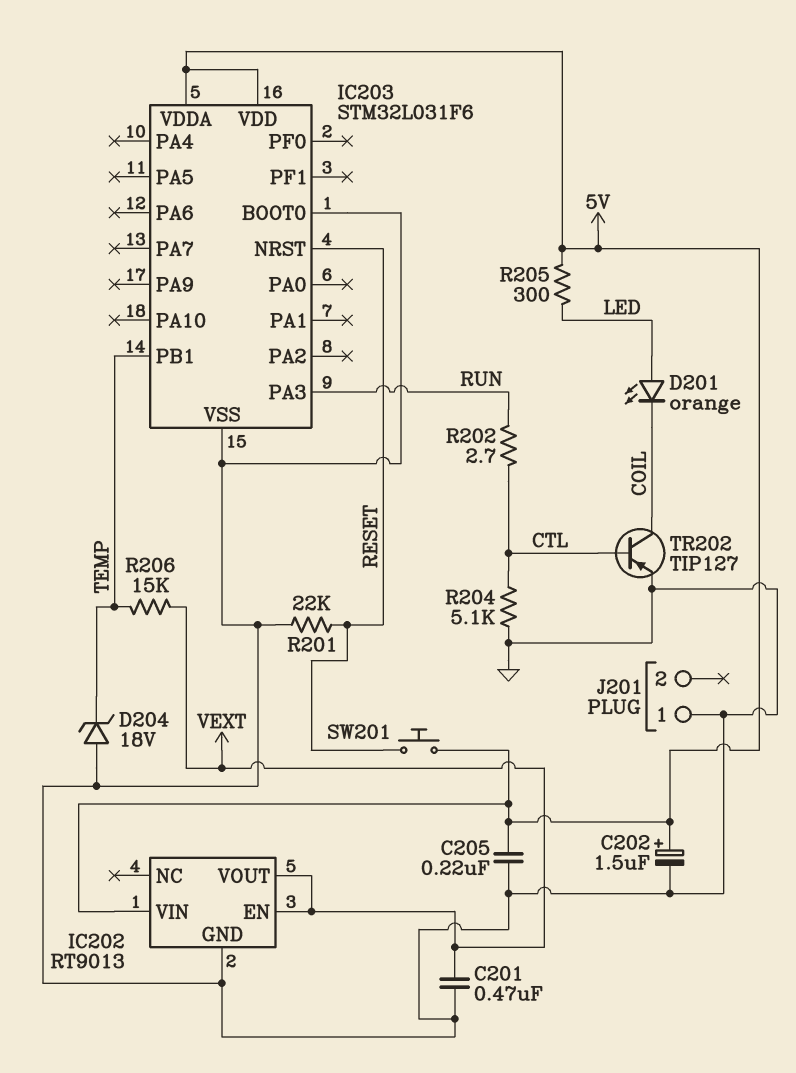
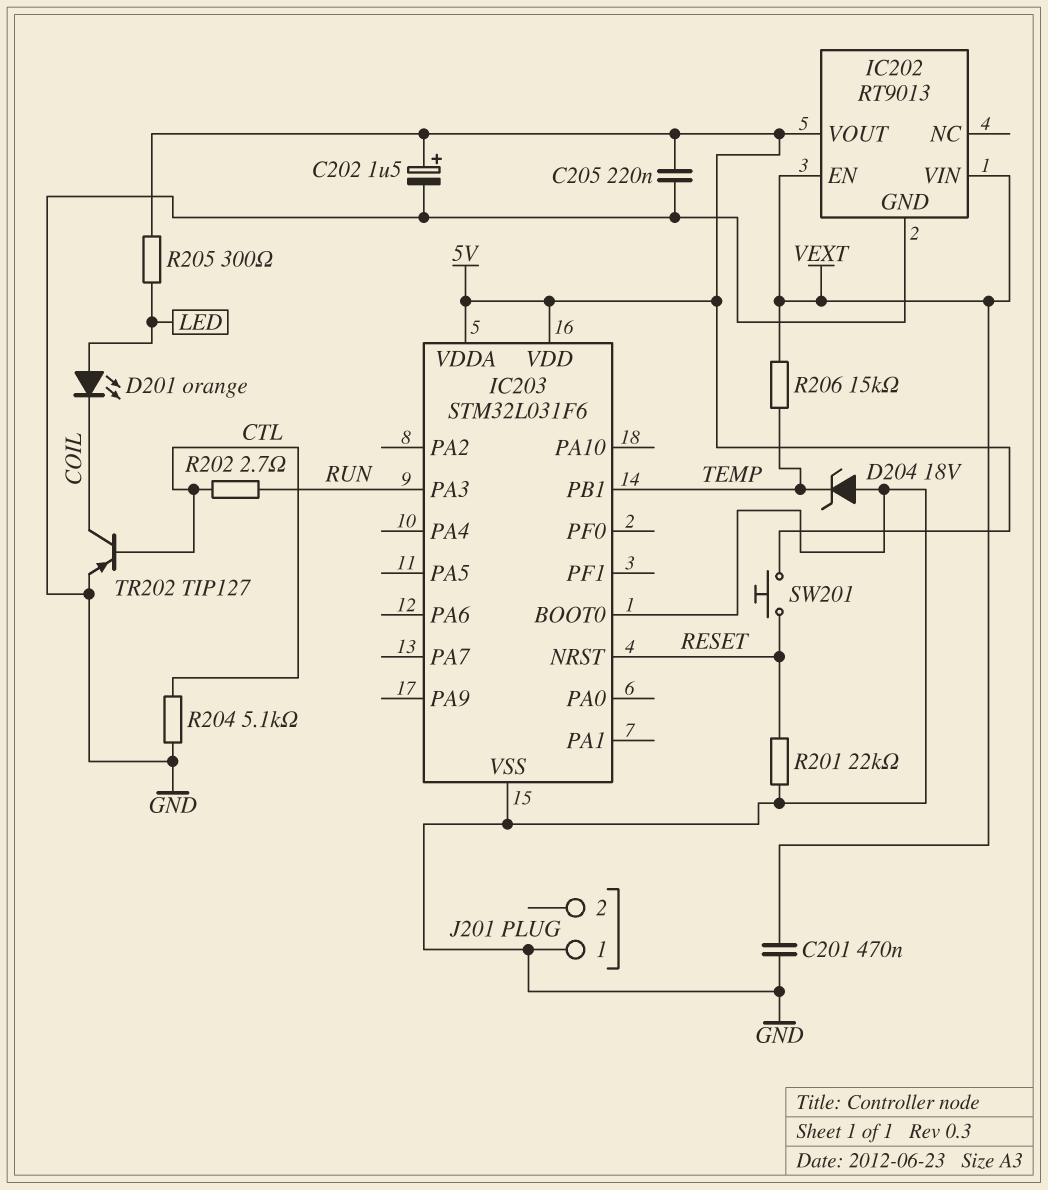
IC202 pin VIN: 5V -> VEXT
IC202 pin VOUT: VEXT -> 5V

